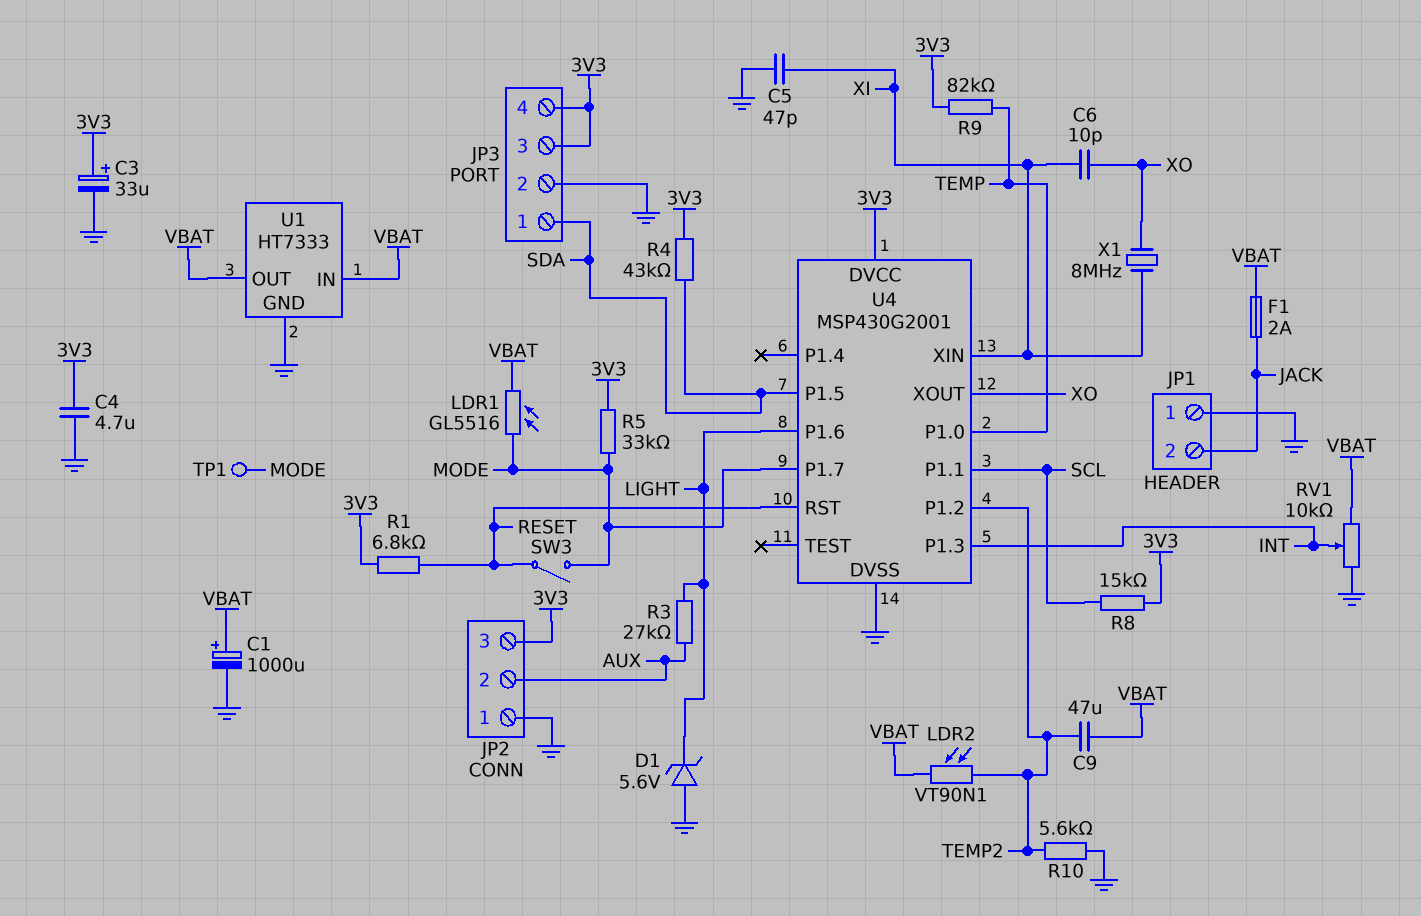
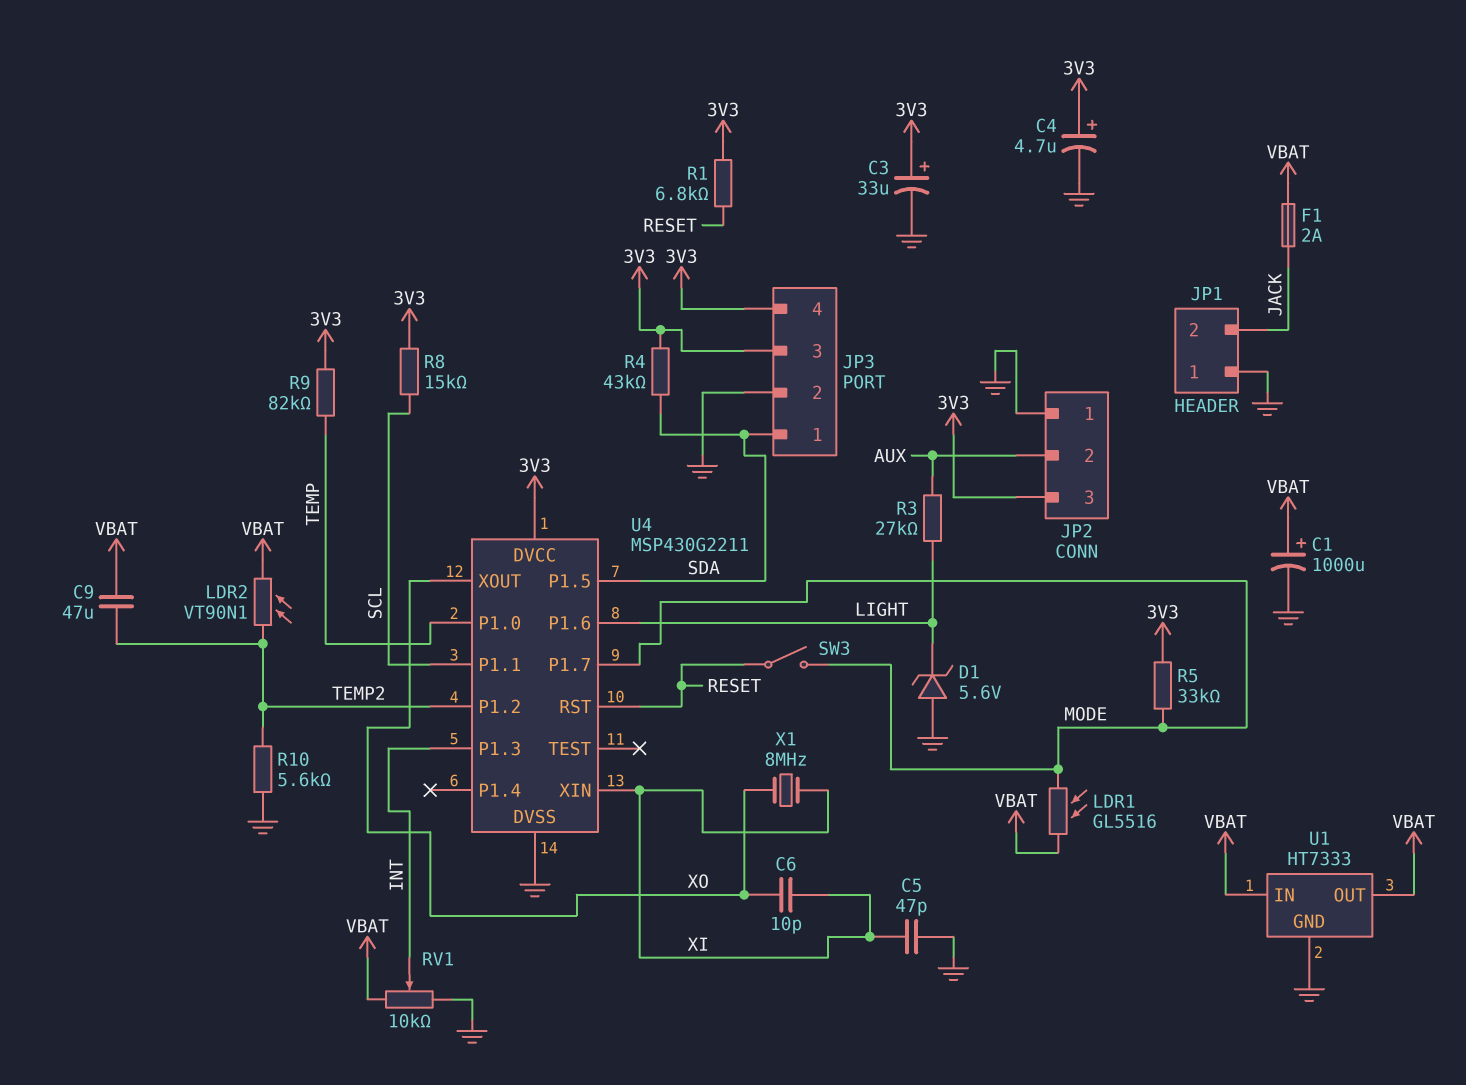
C4: 4.7uF (3V3, GND) -> 4.7uF (plus 3V3, minus GND)
TP1: test point (MODE) -> none
U4: MSP430G2001 -> MSP430G2211

